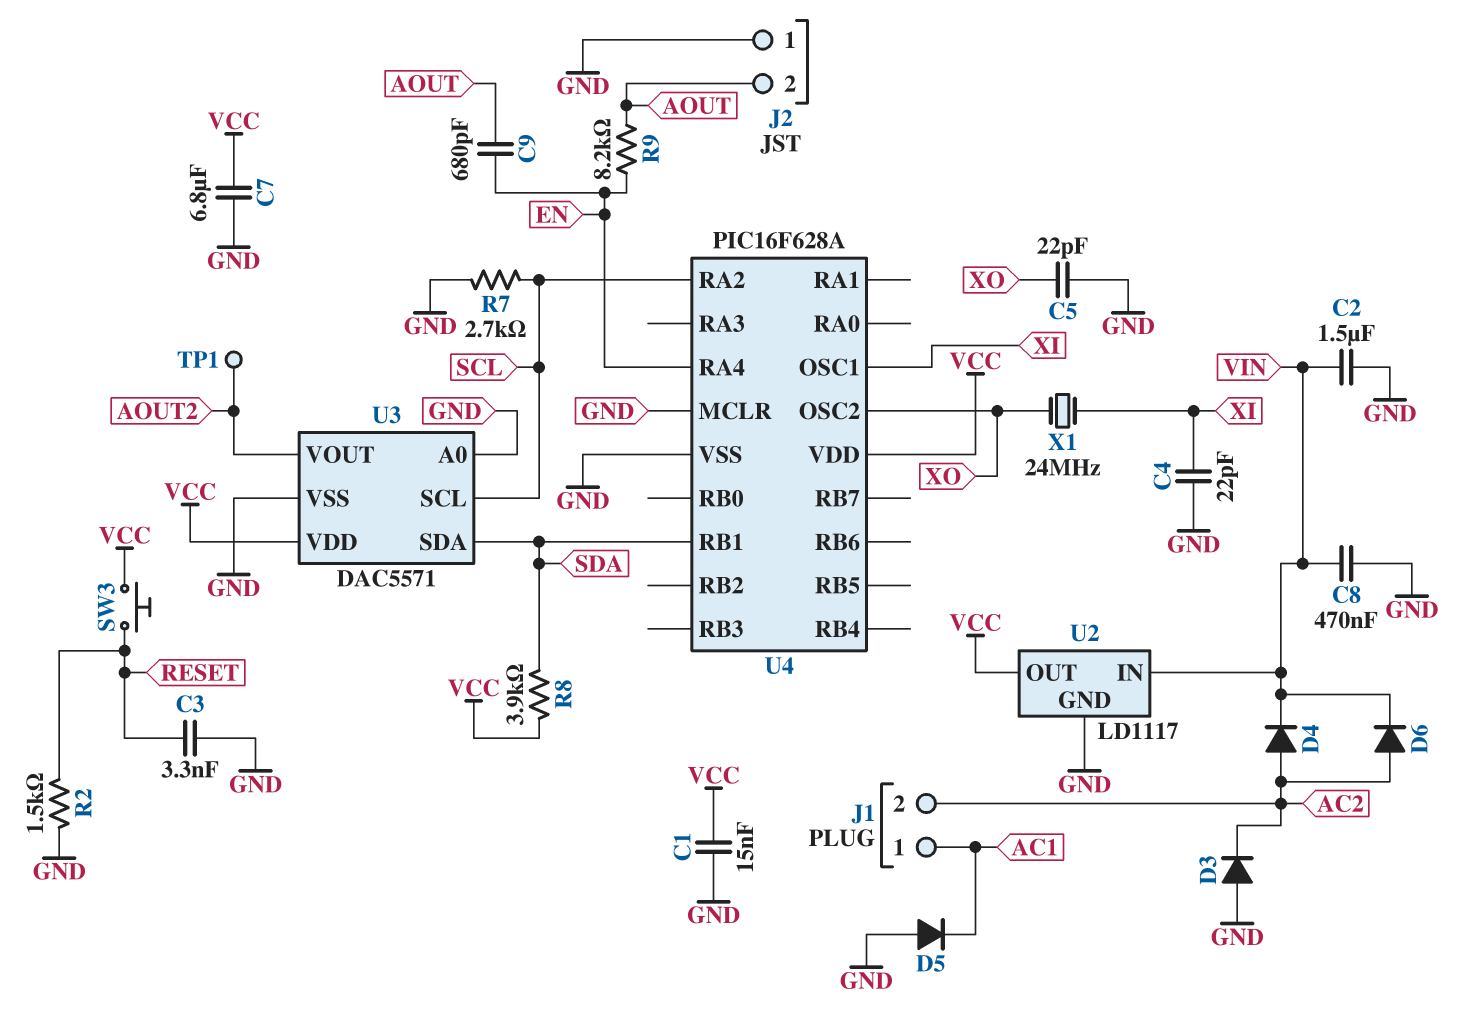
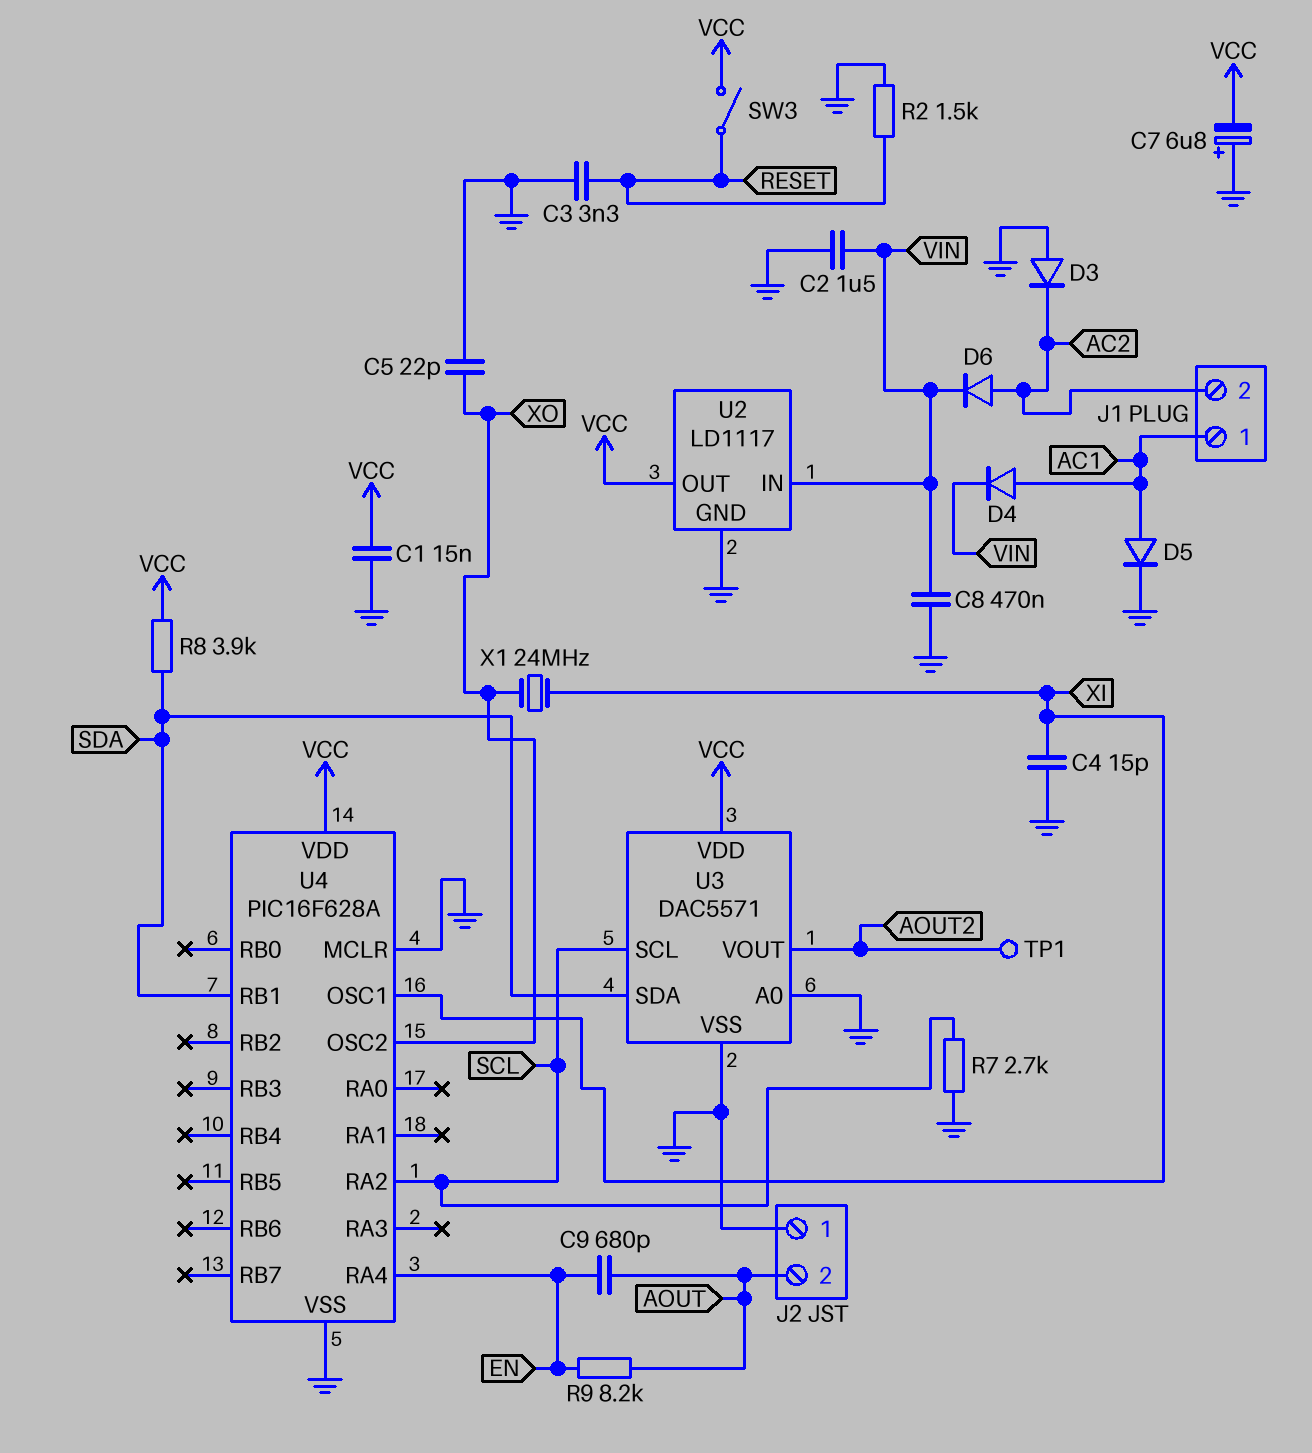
C4: 22pF (GND, XI) -> 15pF (GND, XI)
C7: 6.8uF (GND, VCC) -> 6.8uF (plus GND, minus VCC)
D4: diode (A AC2, K VIN) -> diode (A AC1, K VIN)
D5: diode (A GND, K AC1) -> diode (A AC1, K GND)
SW3: button (RESET, VCC) -> switch (RESET, VCC)

